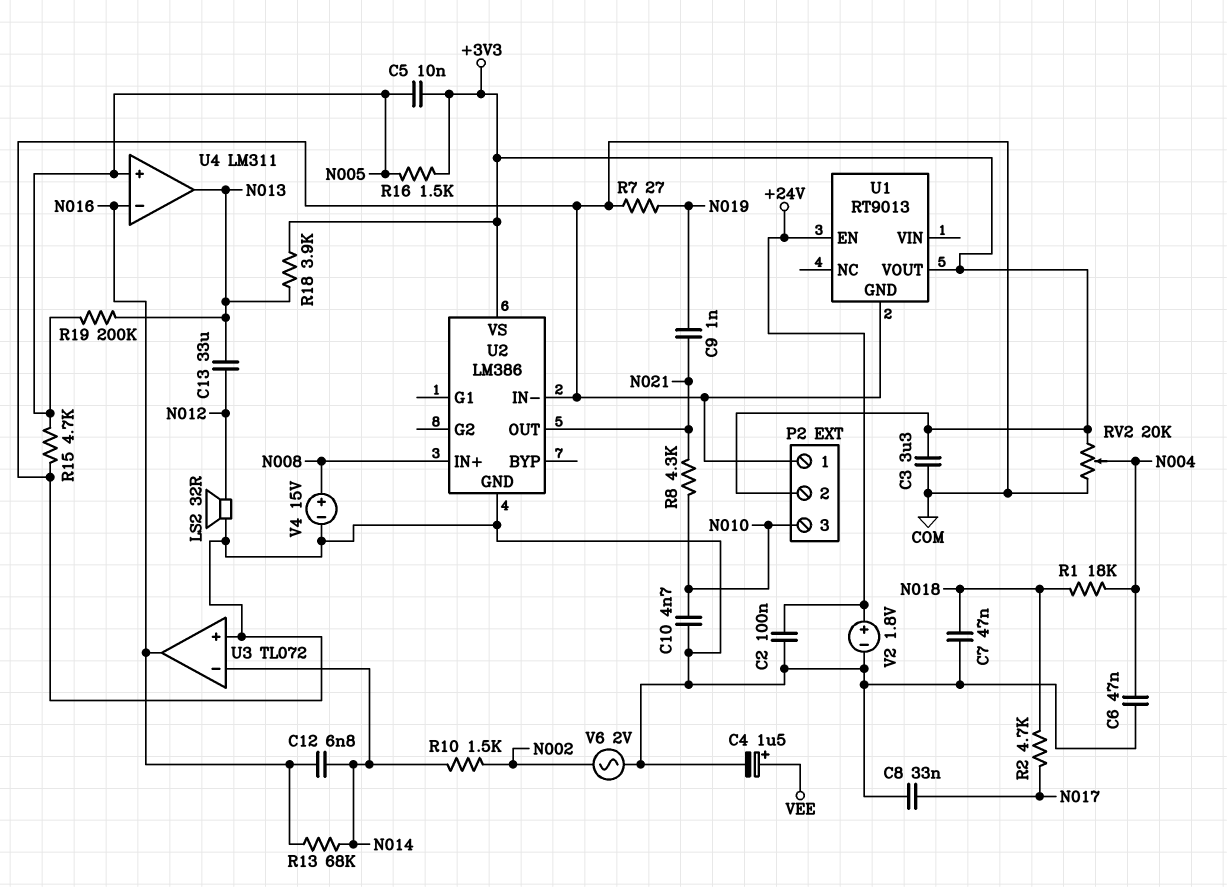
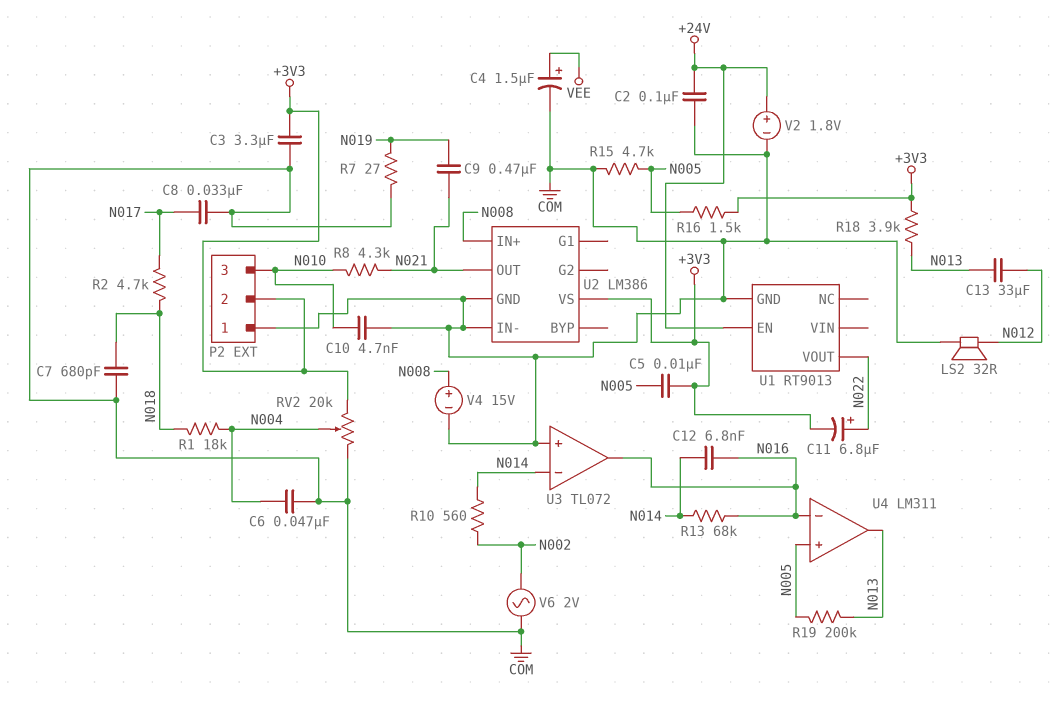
C7: 47nF (COM, N018) -> 680pF (COM, N018)
C9: 1nF (N019, N021) -> 470nF (N019, N021)
C11: none -> 6.8uF (plus N022, minus +3V3)
R10: 1.5k (N002, N014) -> 560 (N002, N014)
U1 pin VOUT: +3V3 -> N022

